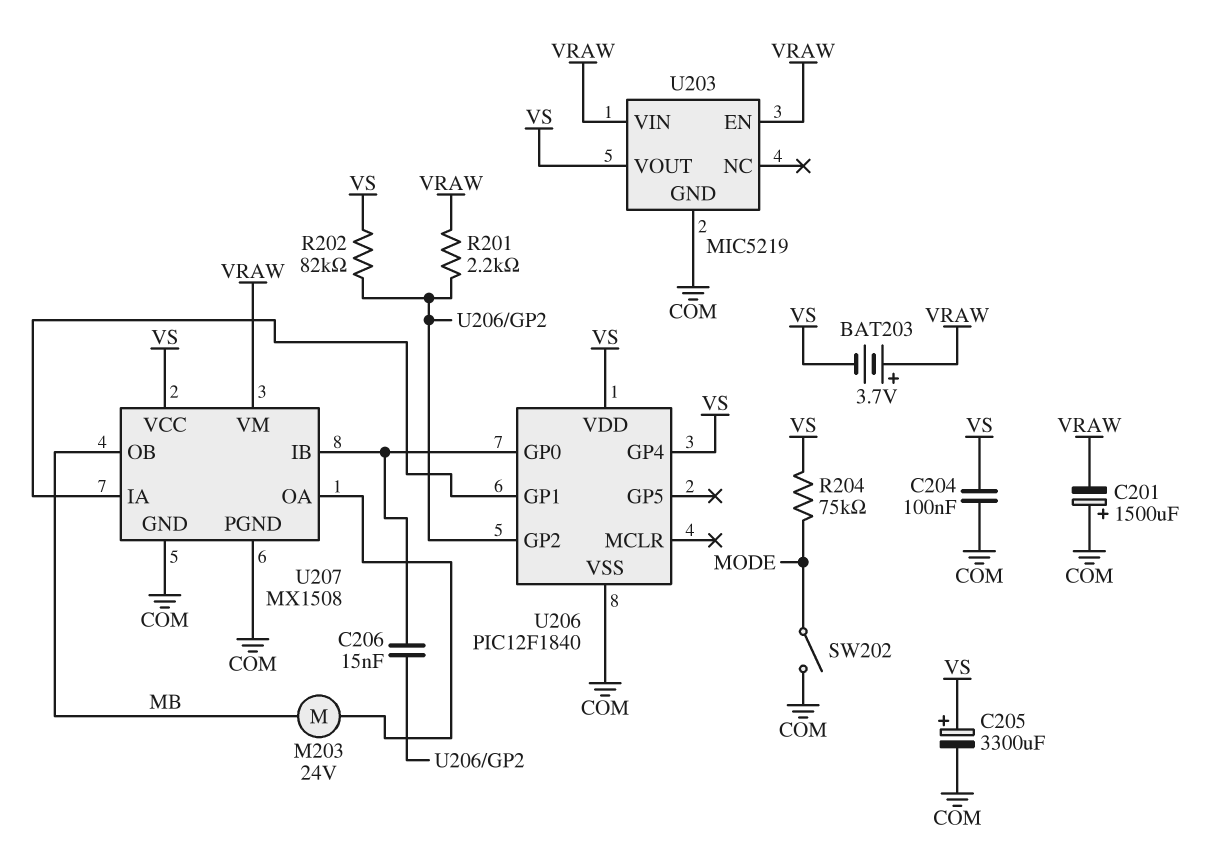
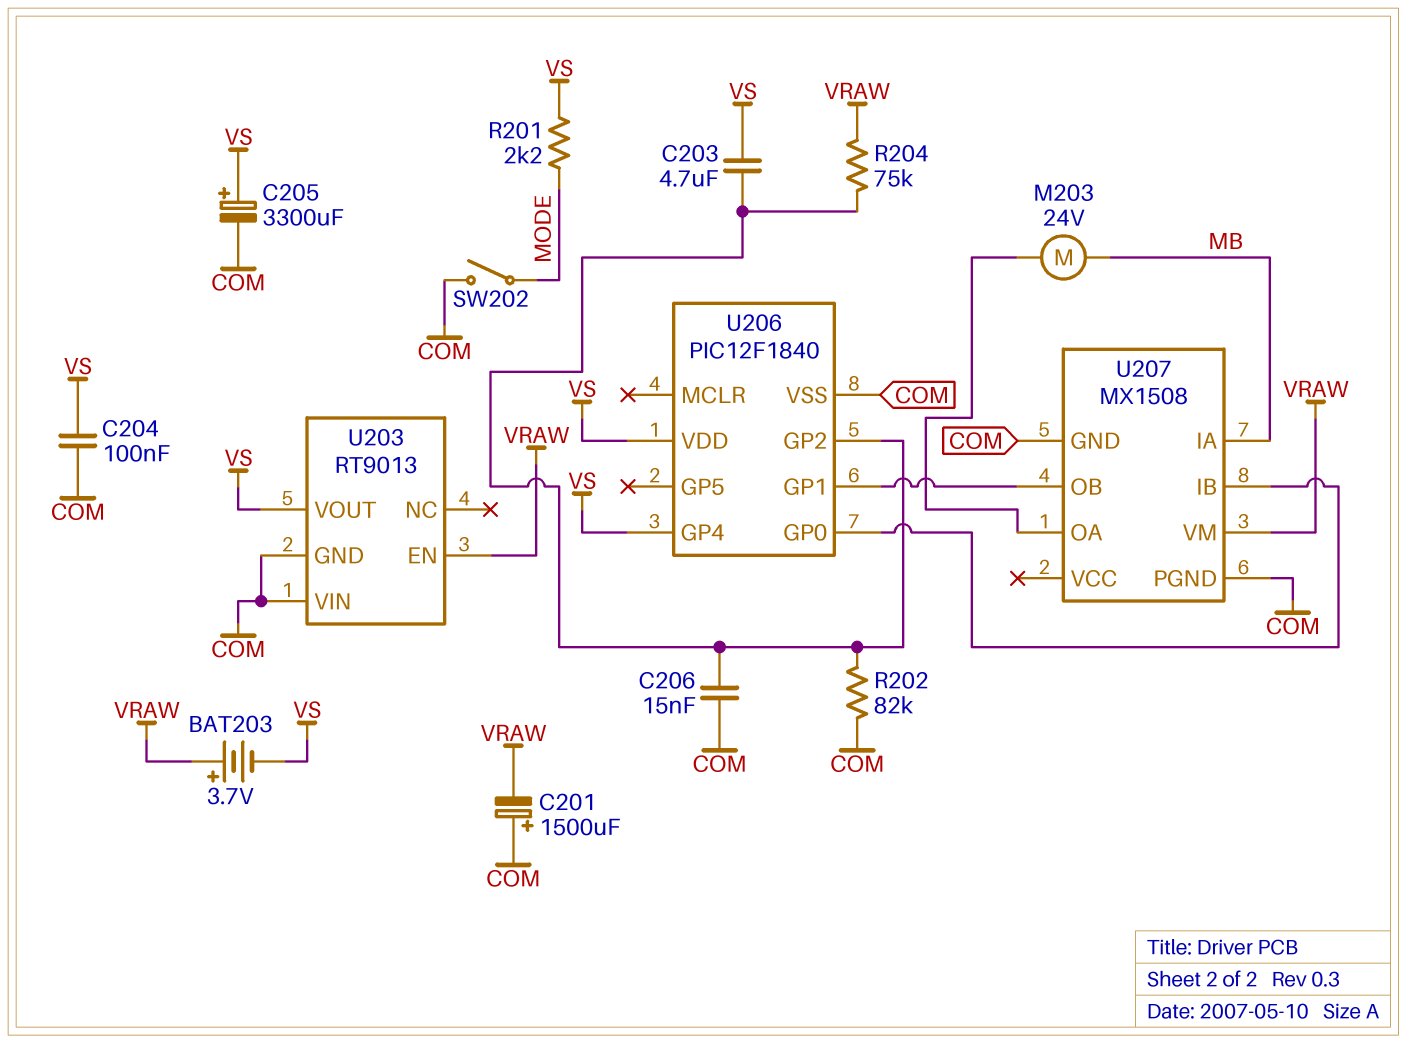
C203: none -> 4.7uF (U206/GP2, VS)
C206: 15nF (U206/GP0, U206/GP2) -> 15nF (COM, U206/GP2)
R201: 2.2k (U206/GP2, VRAW) -> 2.2k (MODE, VS)
R202: 82k (U206/GP2, VS) -> 82k (COM, U206/GP2)
R204: 75k (MODE, VS) -> 75k (U206/GP2, VRAW)
U203: MIC5219 -> RT9013
U203 pin VIN: VRAW -> COM
U207 pin IA: U206/GP1 -> MB
U207 pin OB: MB -> U206/GP1
U207 pin VCC: VS -> none

